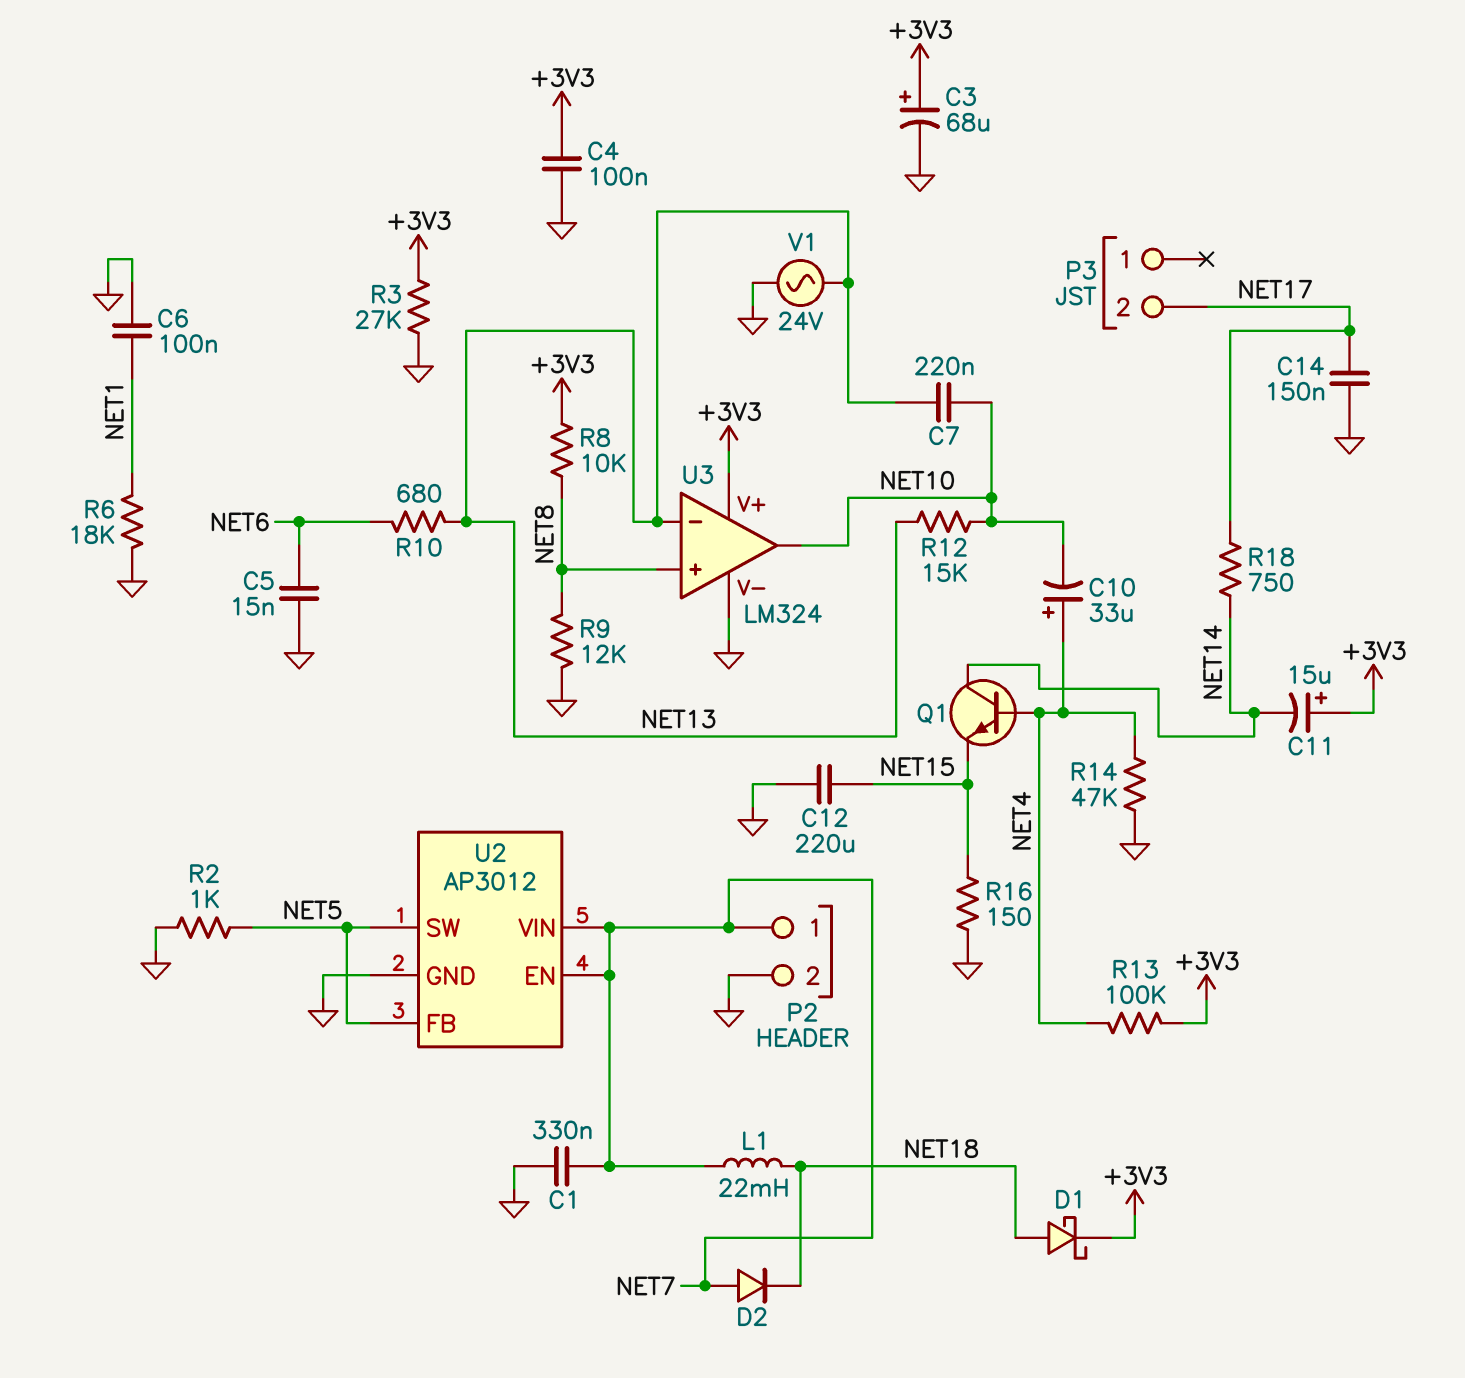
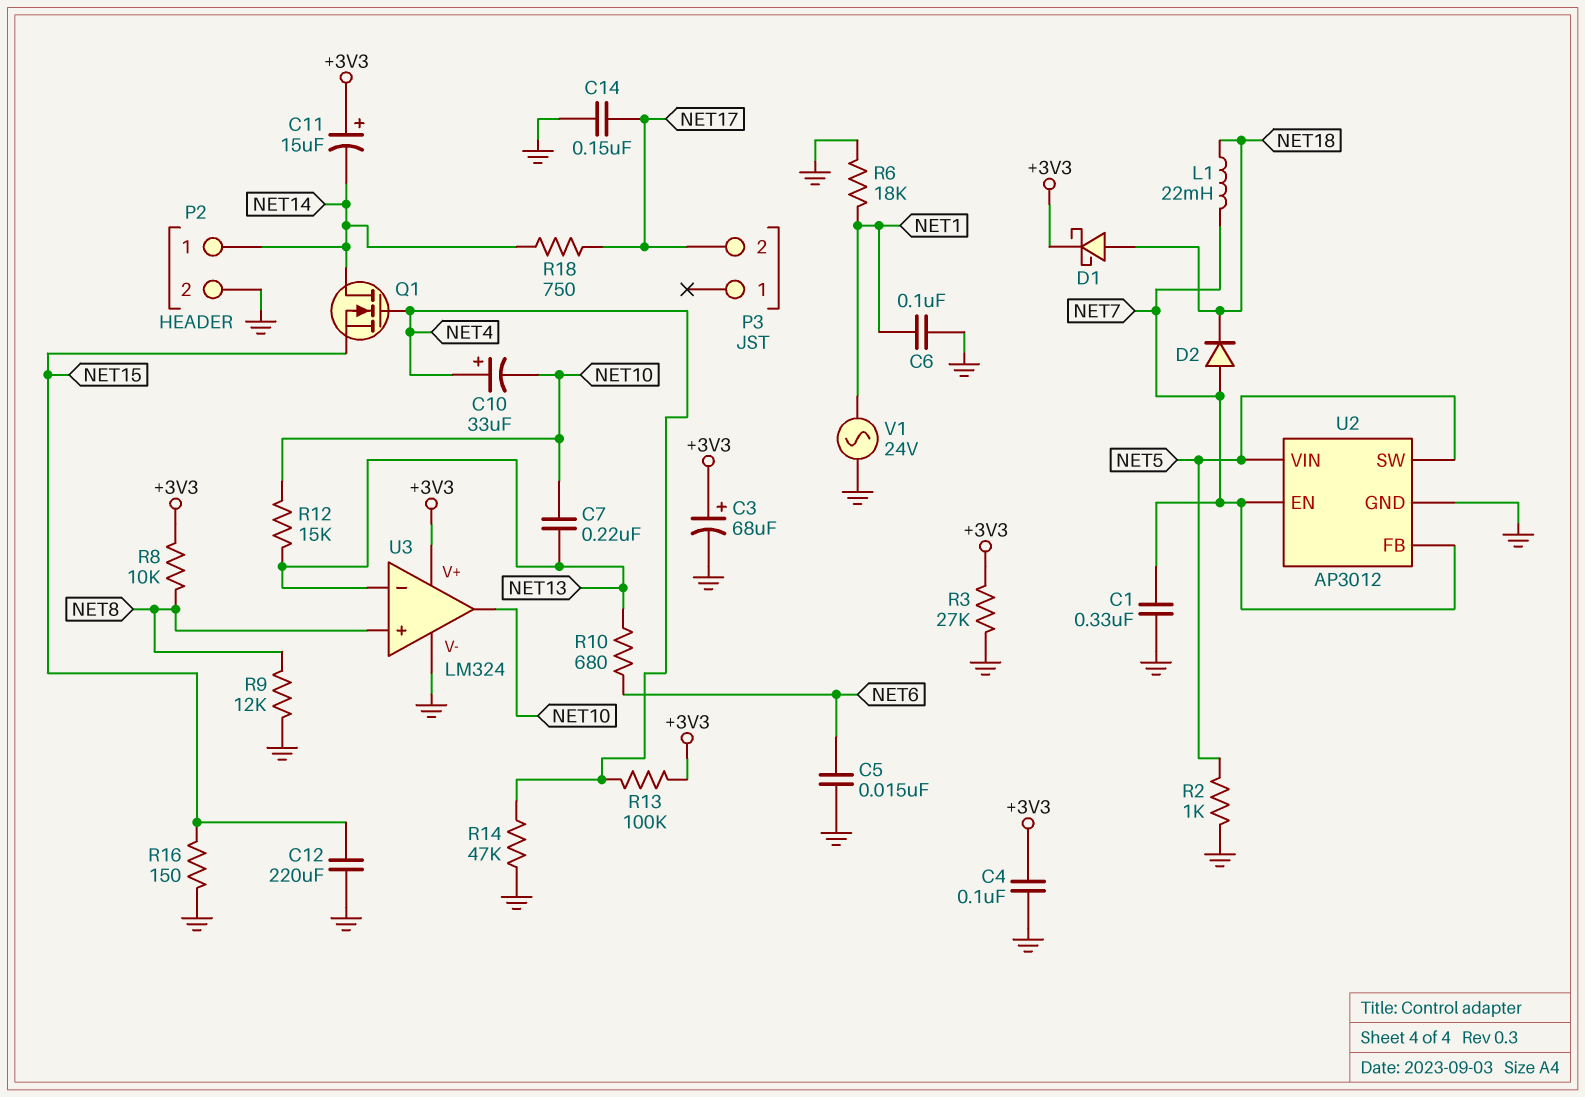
P2 pin 1: NET7 -> NET14
Q1: NPN (B NET4, C NET14, E NET15) -> NMOS (G NET4, D NET14, S NET15)
U2 pin FB: NET5 -> NET7
U2 pin VIN: NET7 -> NET5
V1: AC 24V (GND, NET13) -> AC 24V (GND, NET1)

